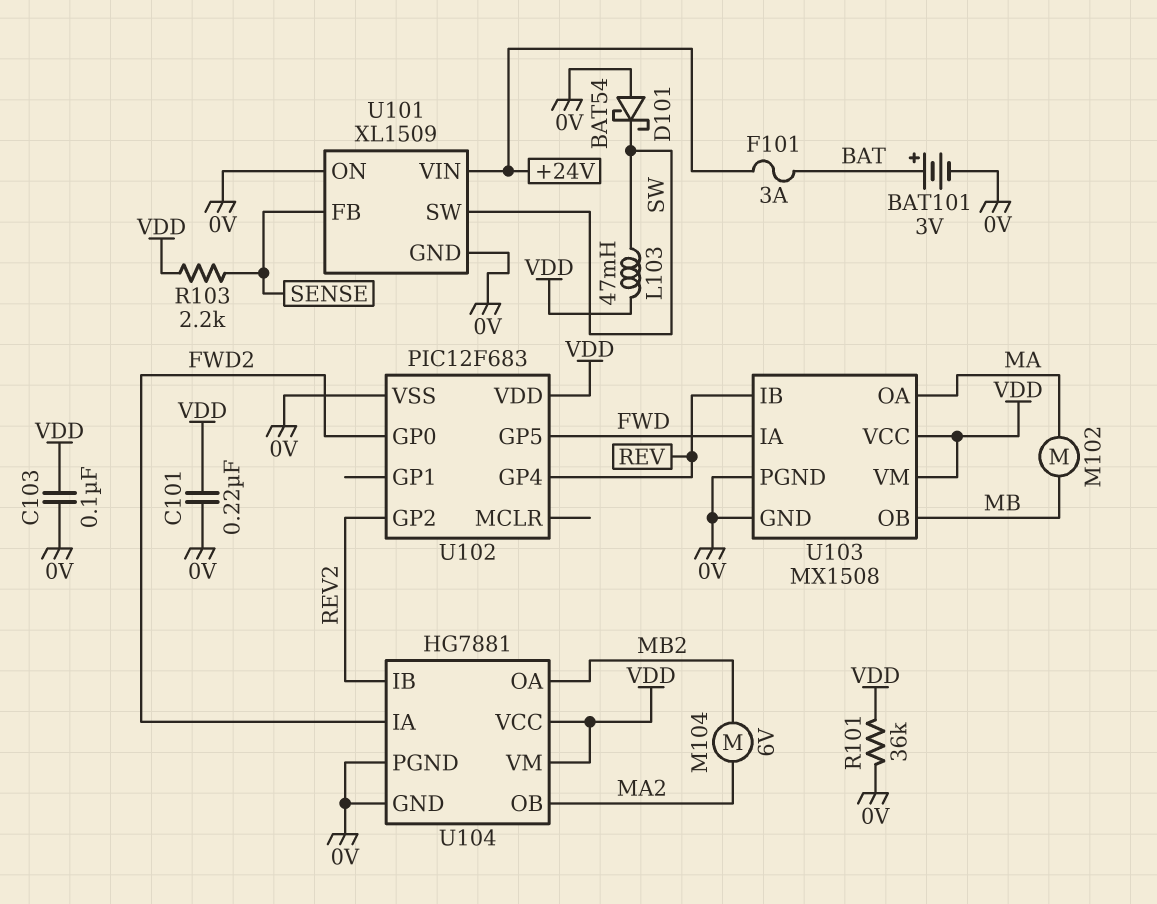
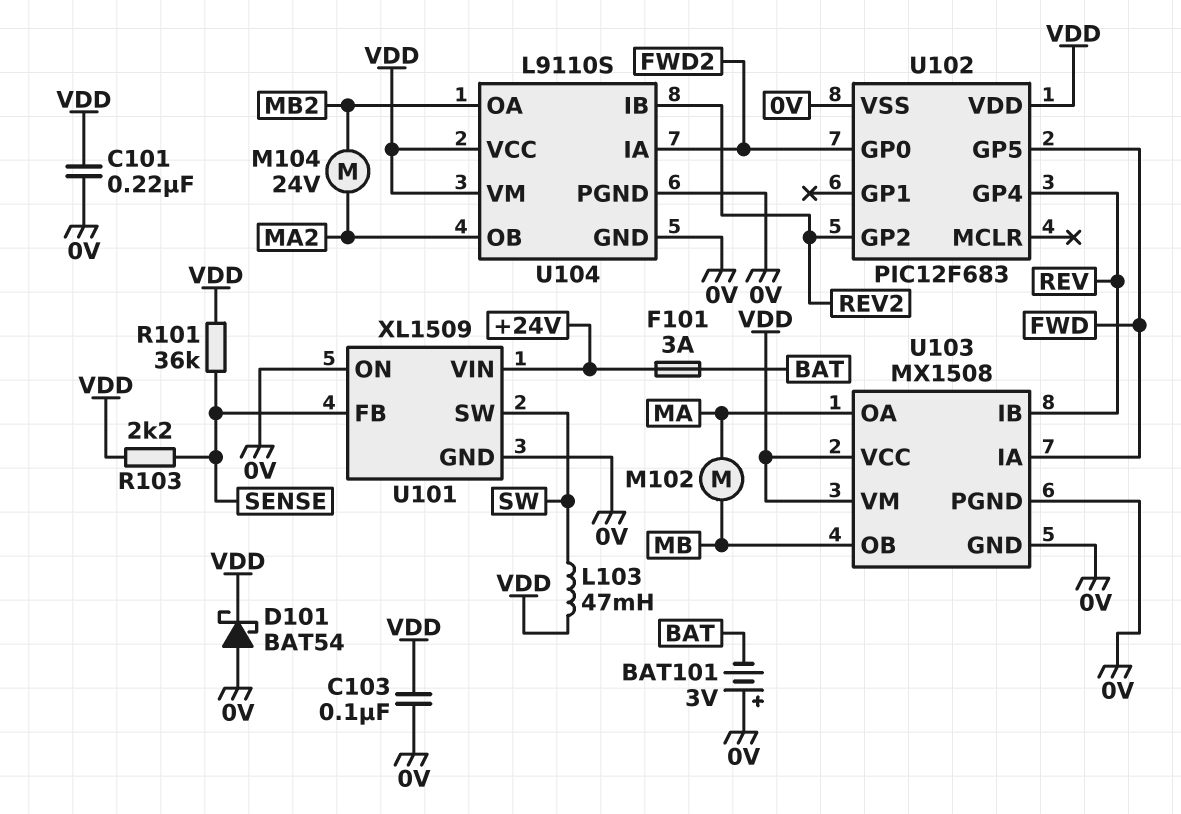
BAT101: 3V (plus BAT, minus 0V) -> 3V (plus 0V, minus BAT)
D101: schottky BAT54 (A 0V, K SW) -> schottky BAT54 (A 0V, K VDD)
M104: motor 6V (MA2, MB2) -> motor 24V (MA2, MB2)
R101: 36k (0V, VDD) -> 36k (SENSE, VDD)
U104: HG7881 -> L9110S

